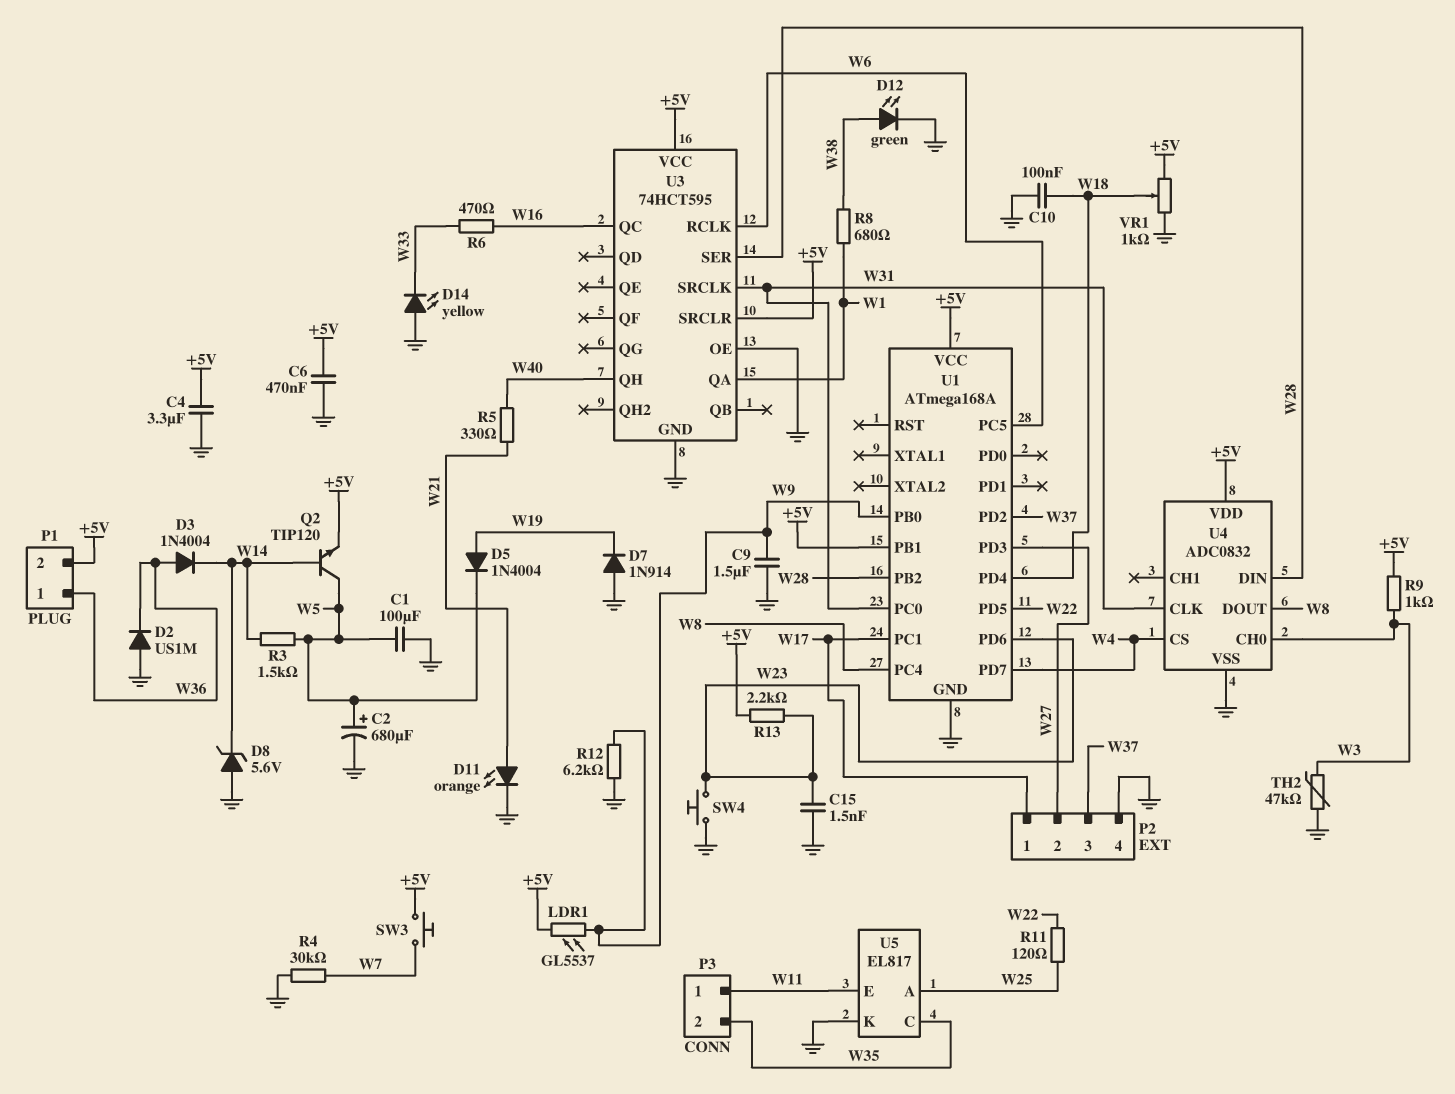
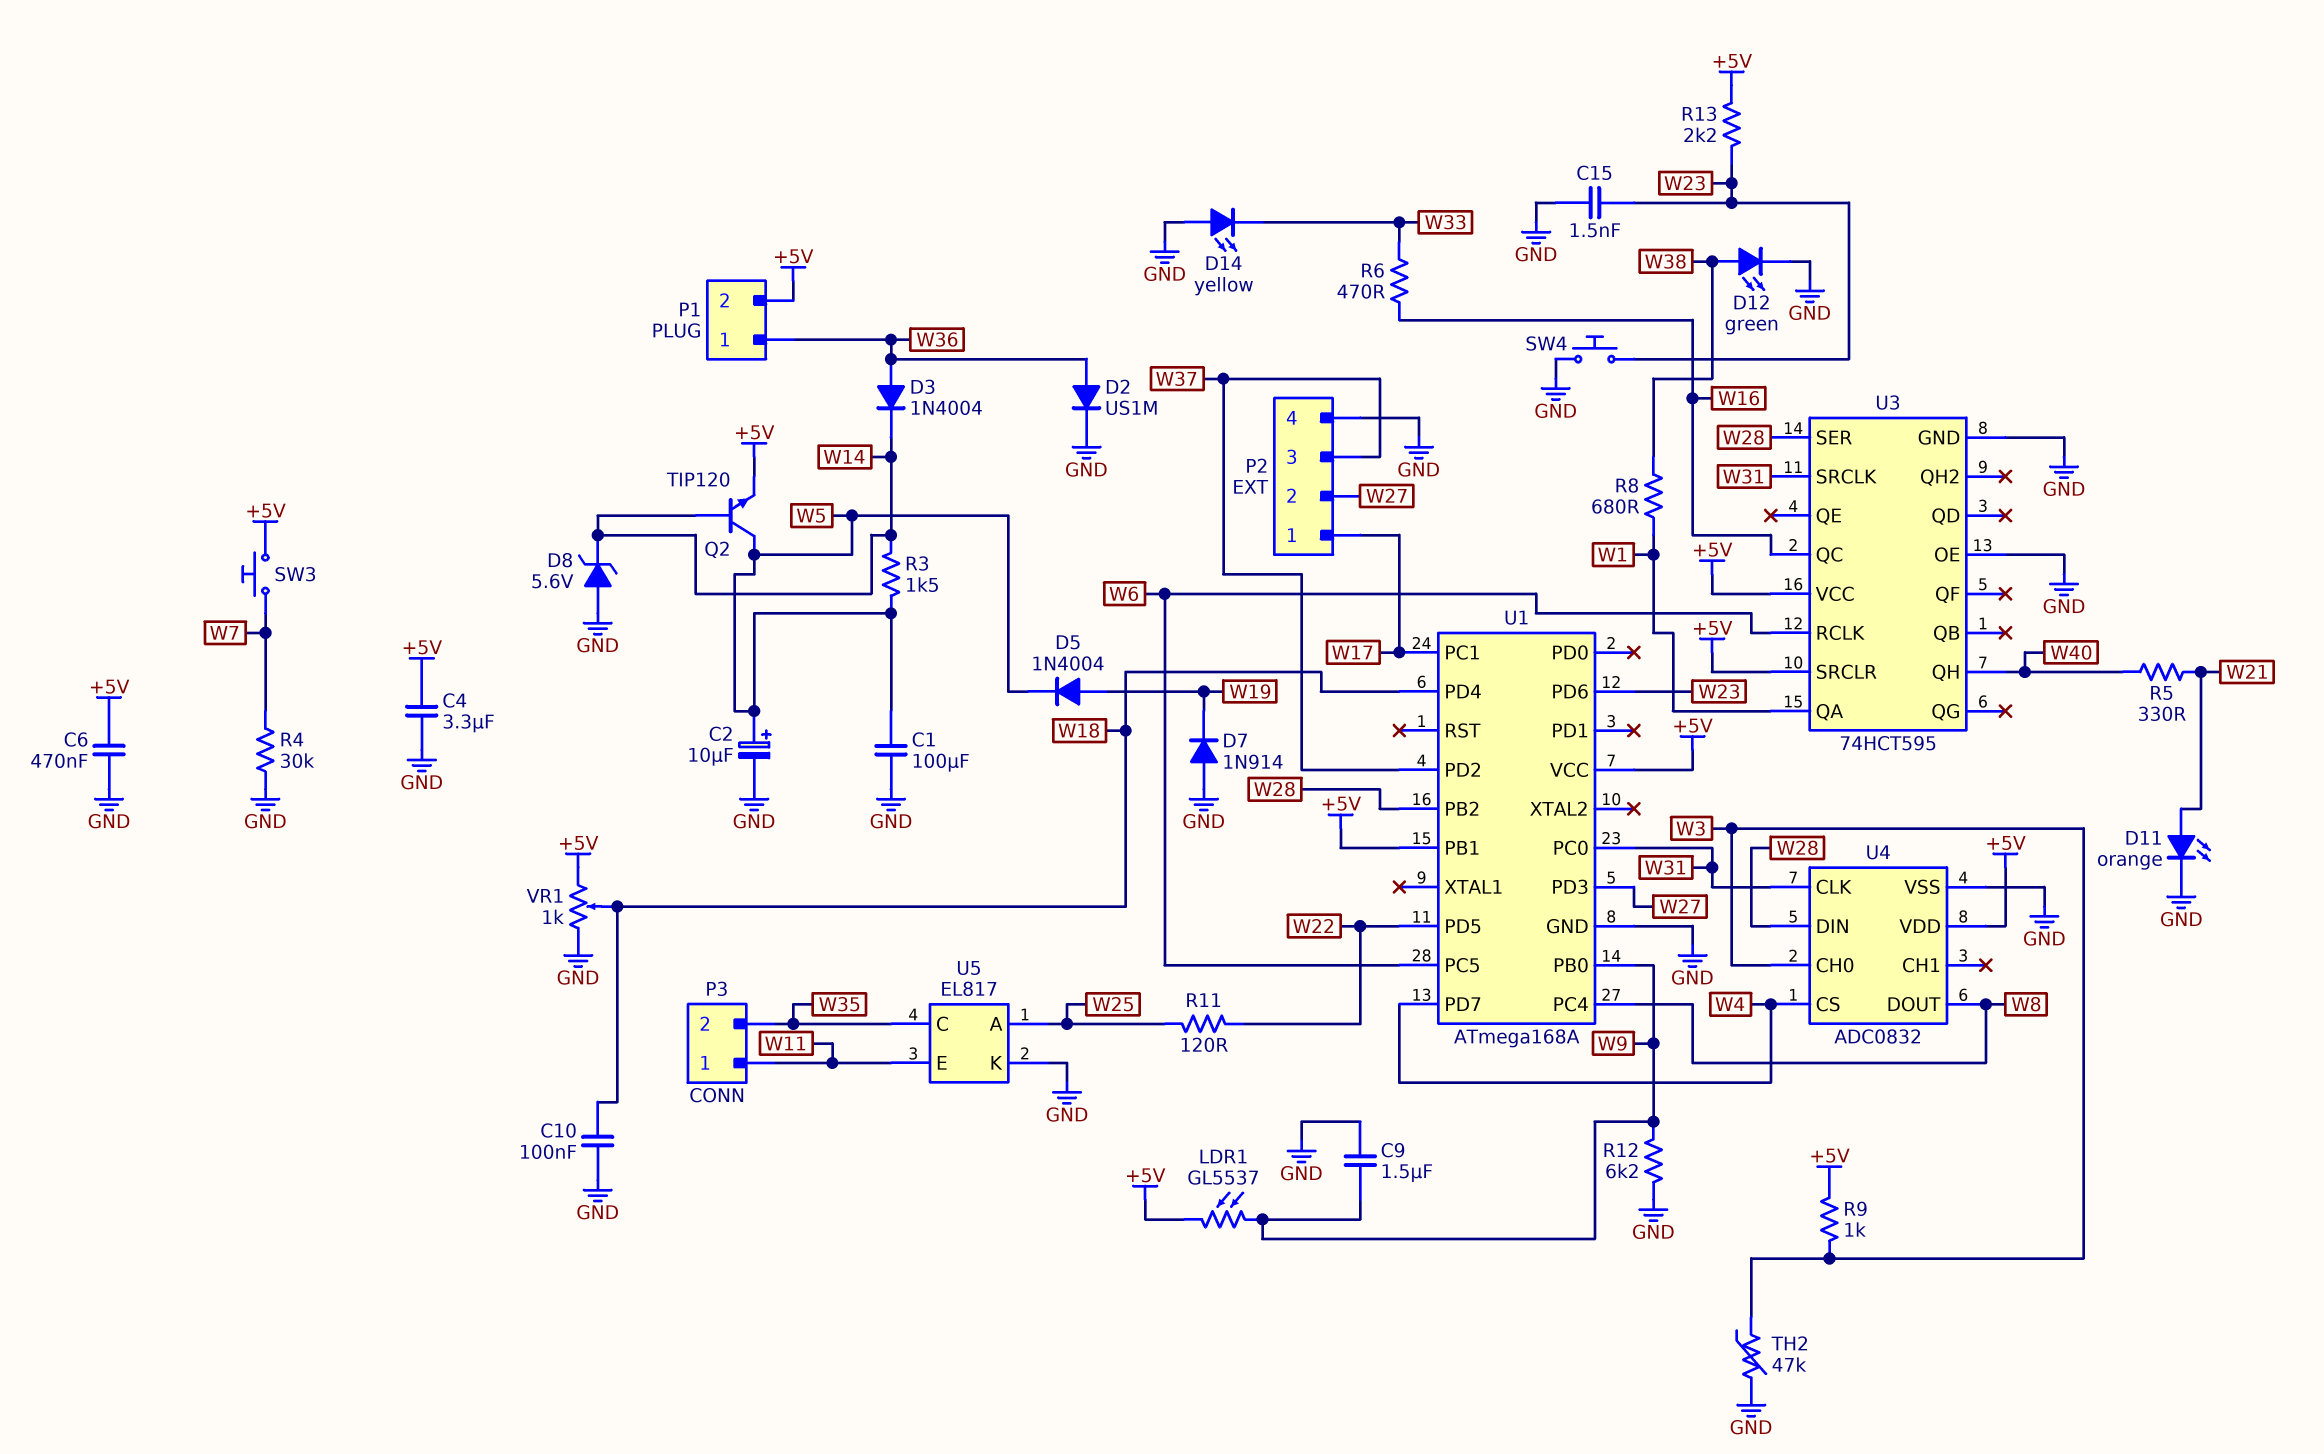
C2: 680uF (plus W5, minus GND) -> 10uF (plus W5, minus GND)
D2: diode US1M (A GND, K W36) -> diode US1M (A W36, K GND)

